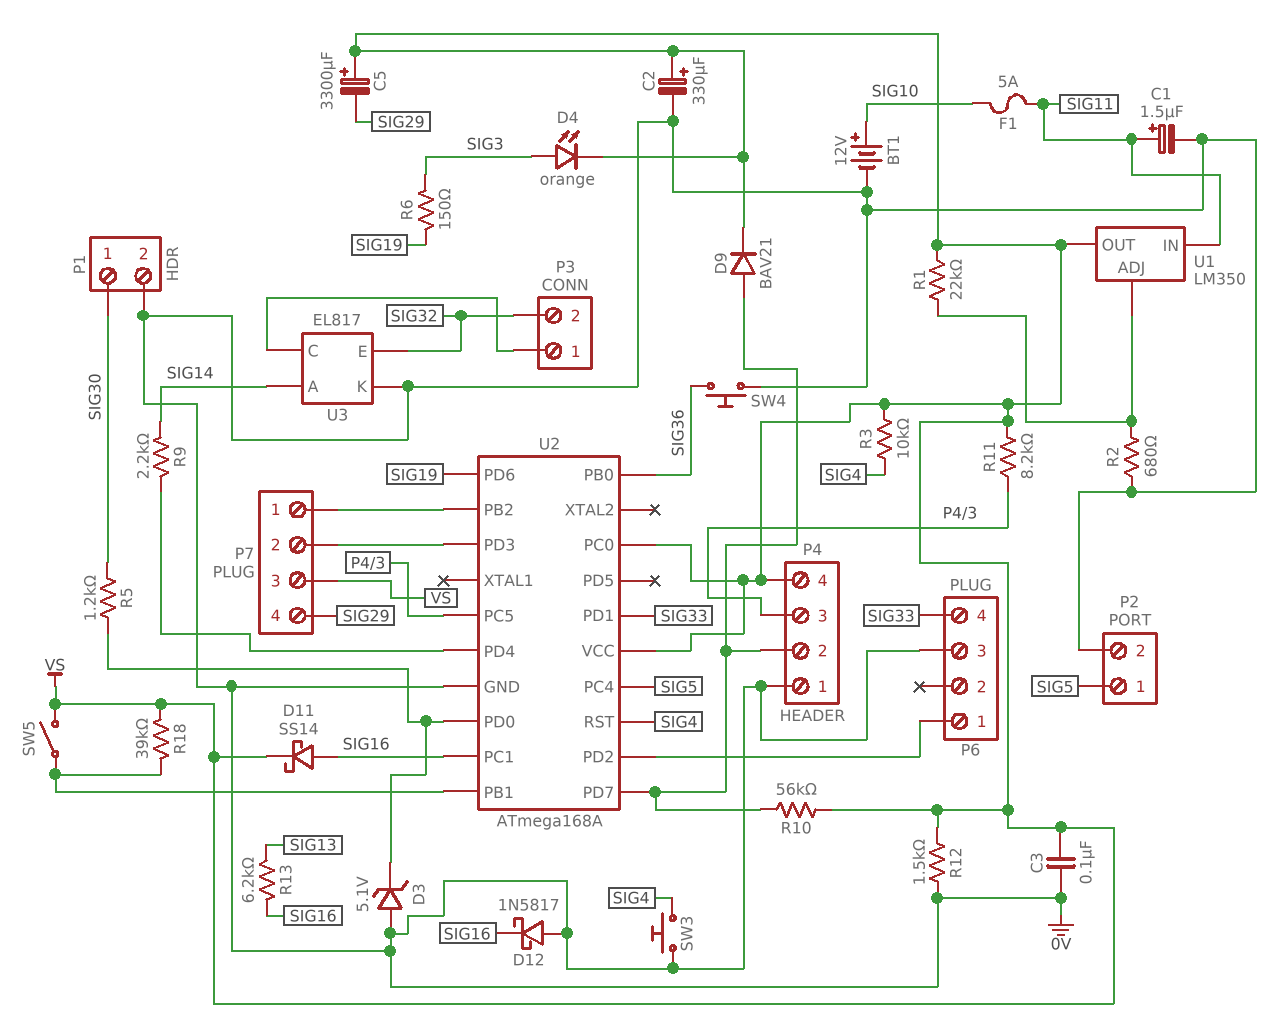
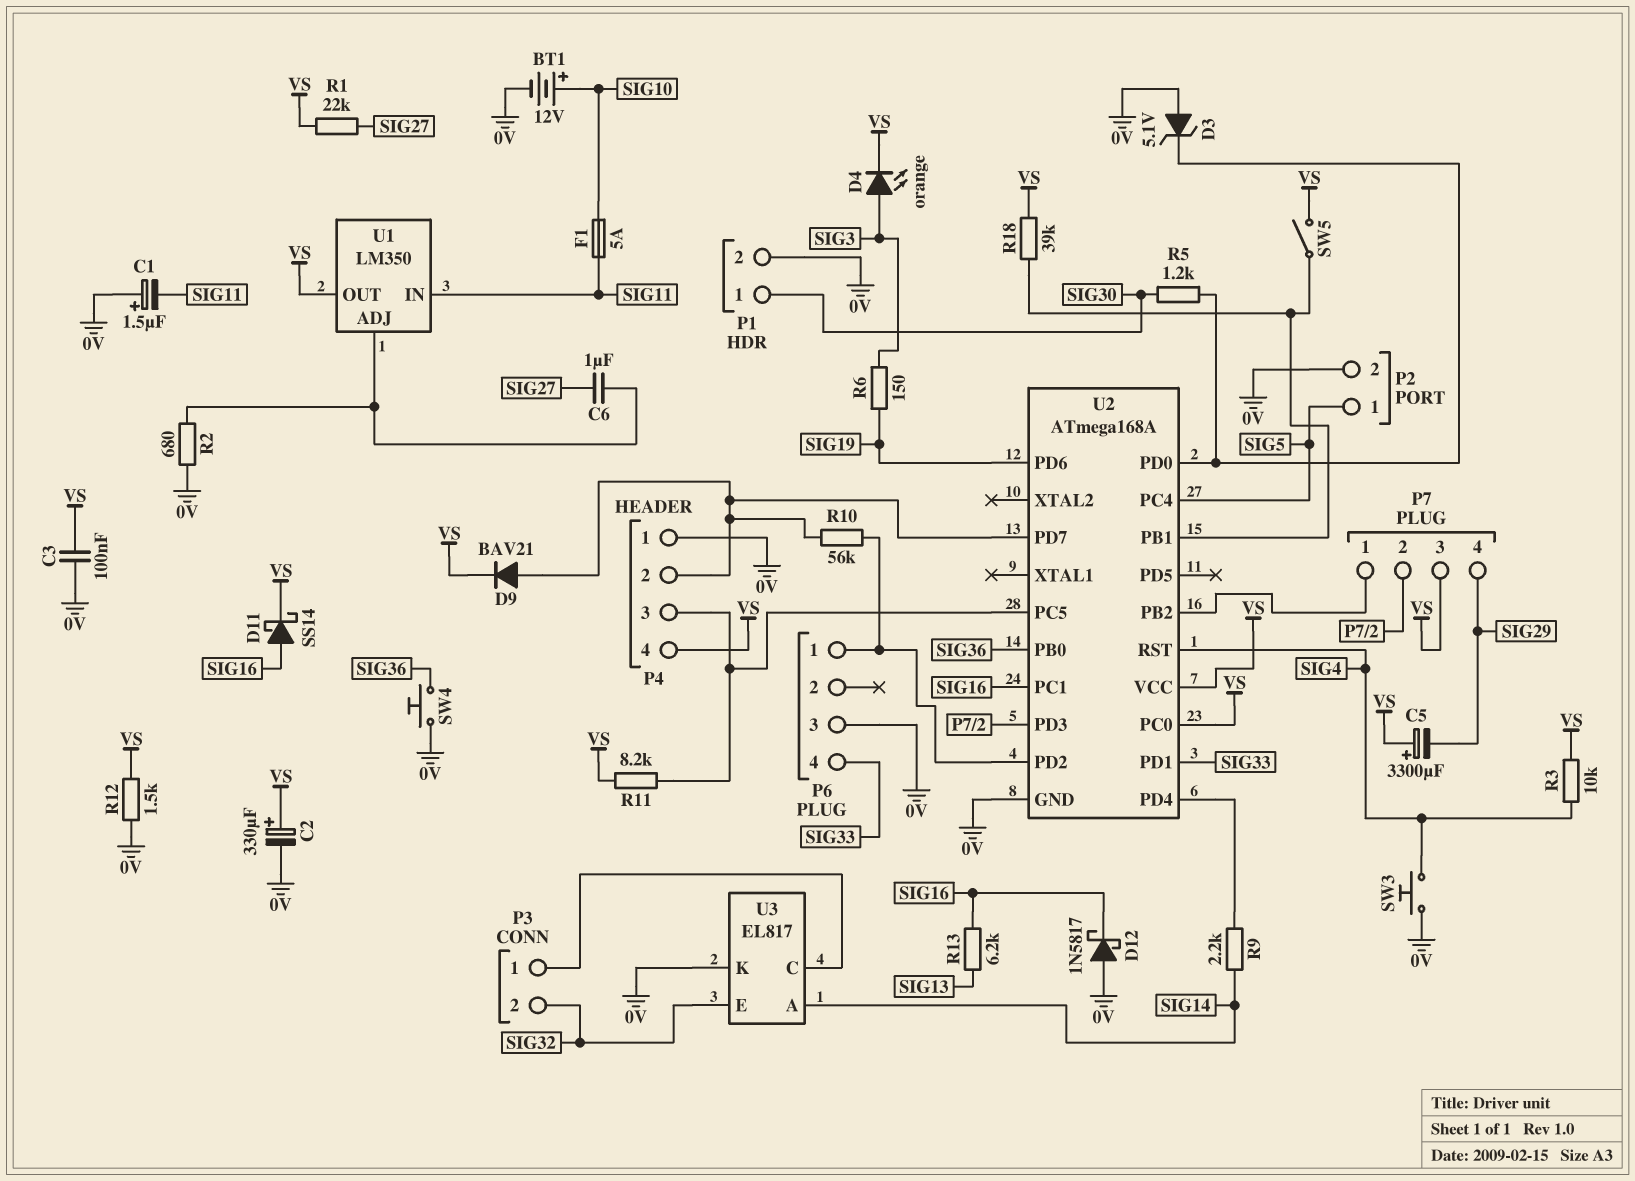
C1: 1.5uF (plus SIG11, minus 0V) -> 1.5uF (plus 0V, minus SIG11)
C6: none -> 1uF (SIG27, U1/ADJ)
R1: 22k (U1/ADJ, VS) -> 22k (SIG27, VS)
R10: 56k (P4/2, VS) -> 56k (P4/2, P6/1)

